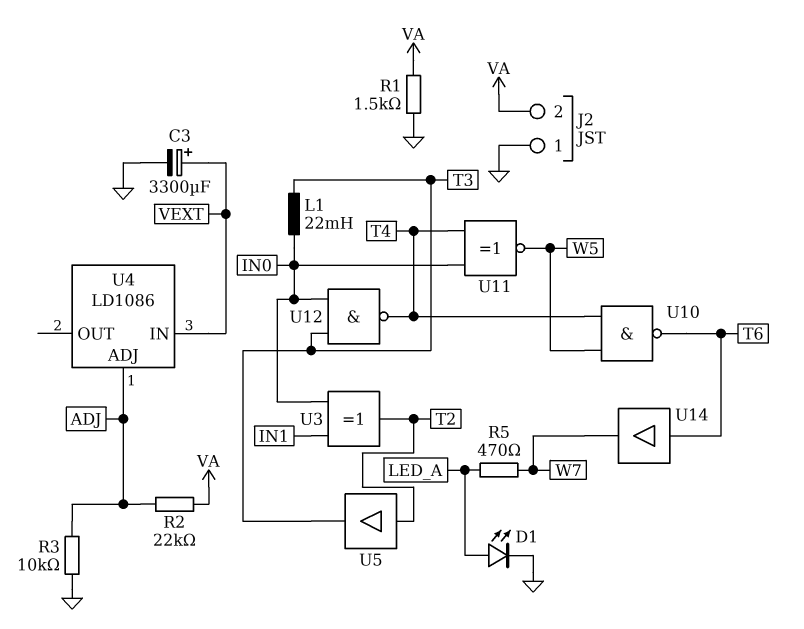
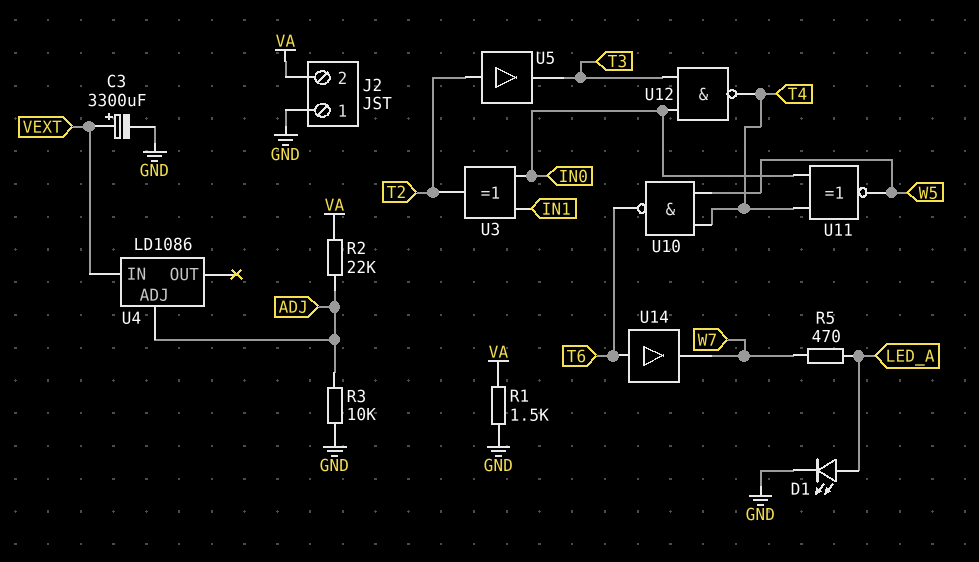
L1: 22mH (IN0, T3) -> none

